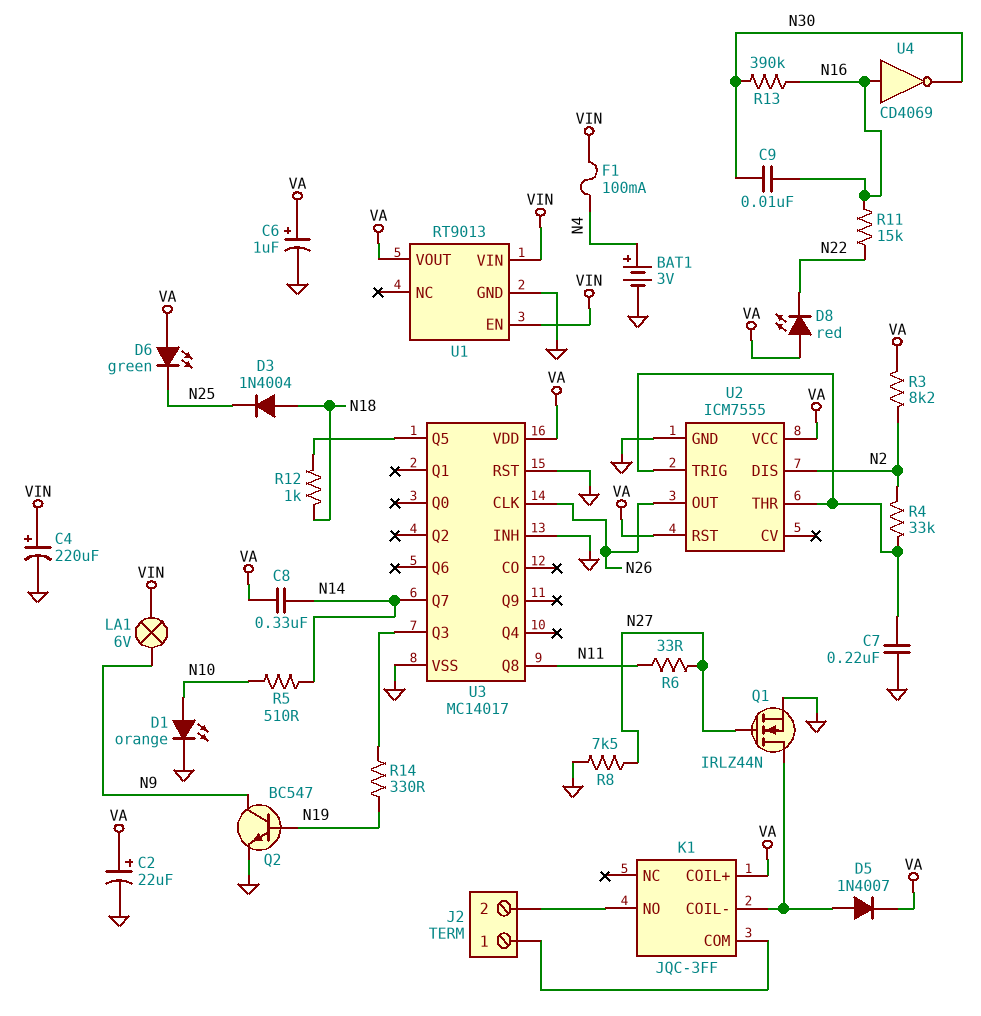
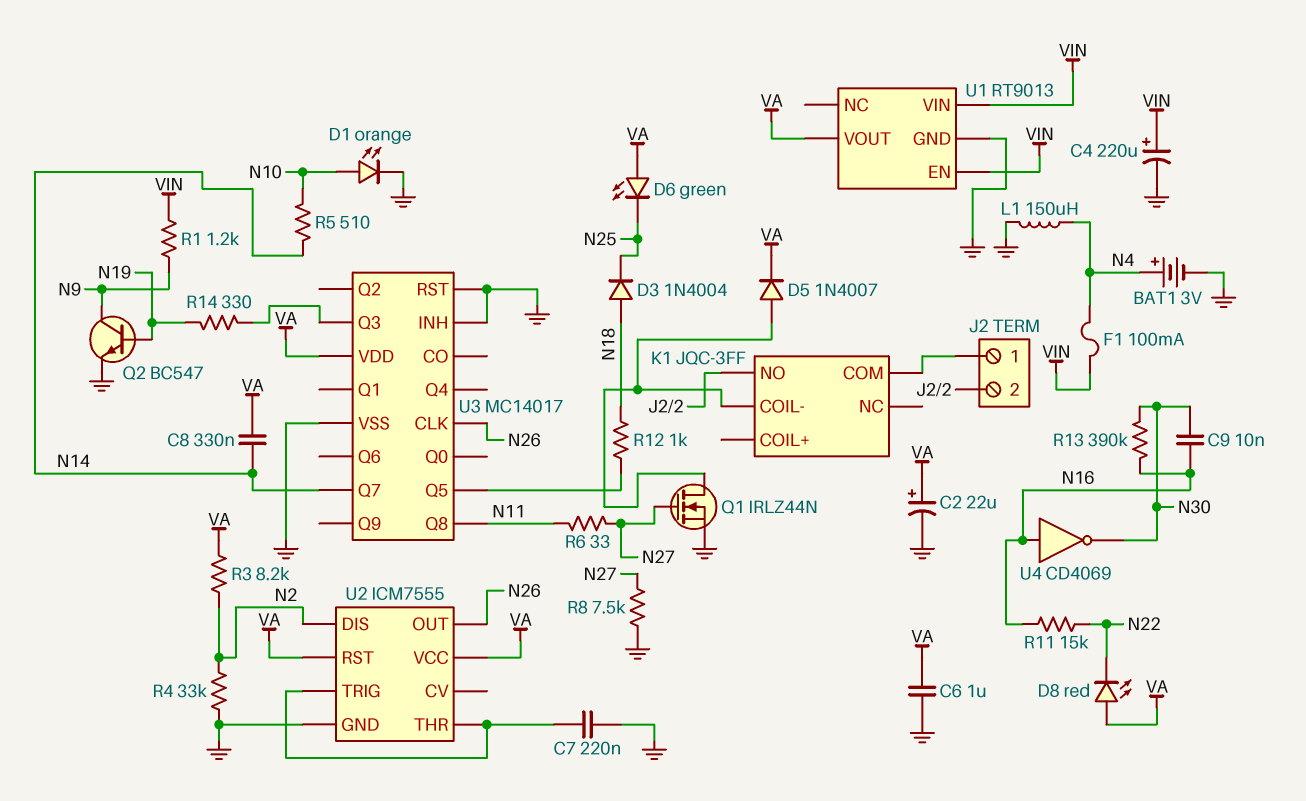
C6: 1uF (plus VA, minus GND) -> 1uF (GND, VA)
K1 pin COIL+: VA -> none
L1: none -> 150uH (GND, N4)
LA1: lamp 6V (N9, VIN) -> none
R1: none -> 1.2k (N9, VIN)
R4: 33k (N2, U2/THR) -> 33k (GND, N2)

